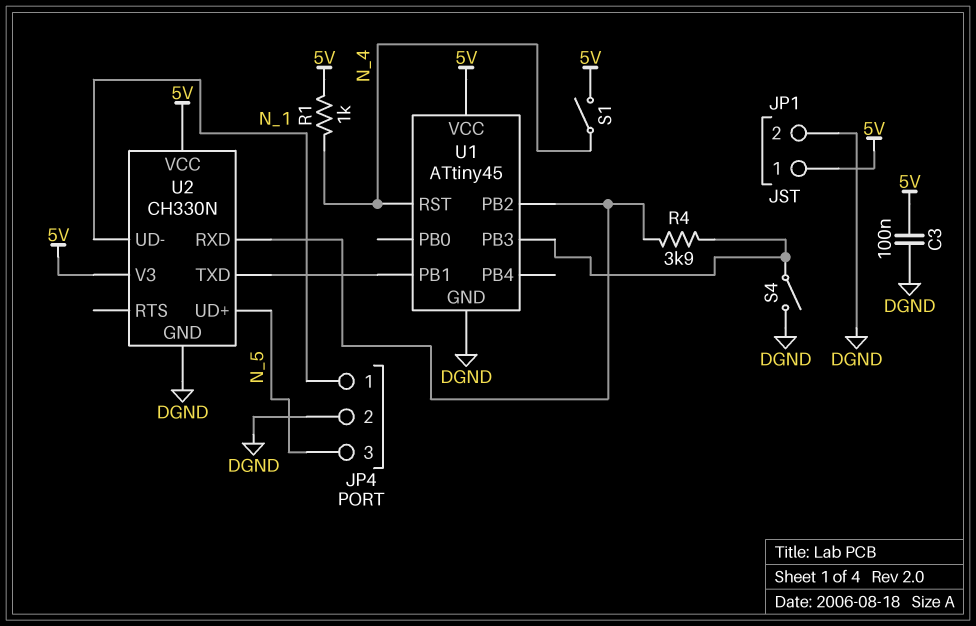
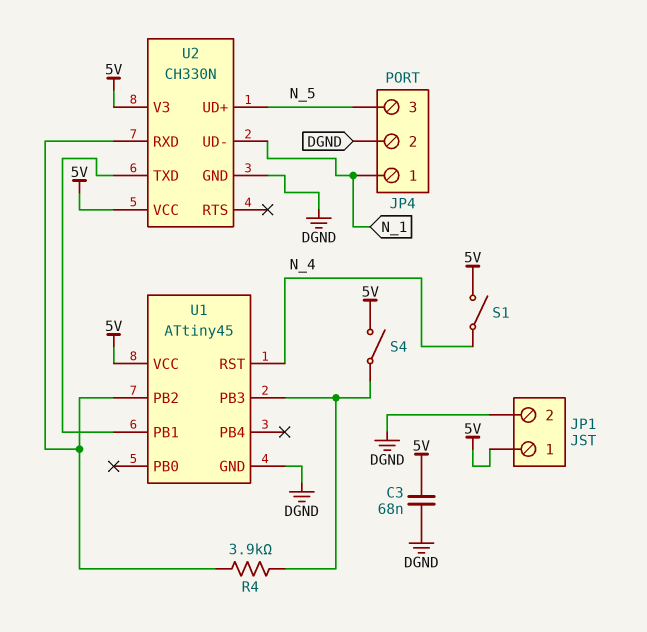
C3: 100nF (5V, DGND) -> 68nF (5V, DGND)
R1: 1k (5V, N_4) -> none
S4: switch (DGND, U1/PB3) -> switch (5V, U1/PB3)

